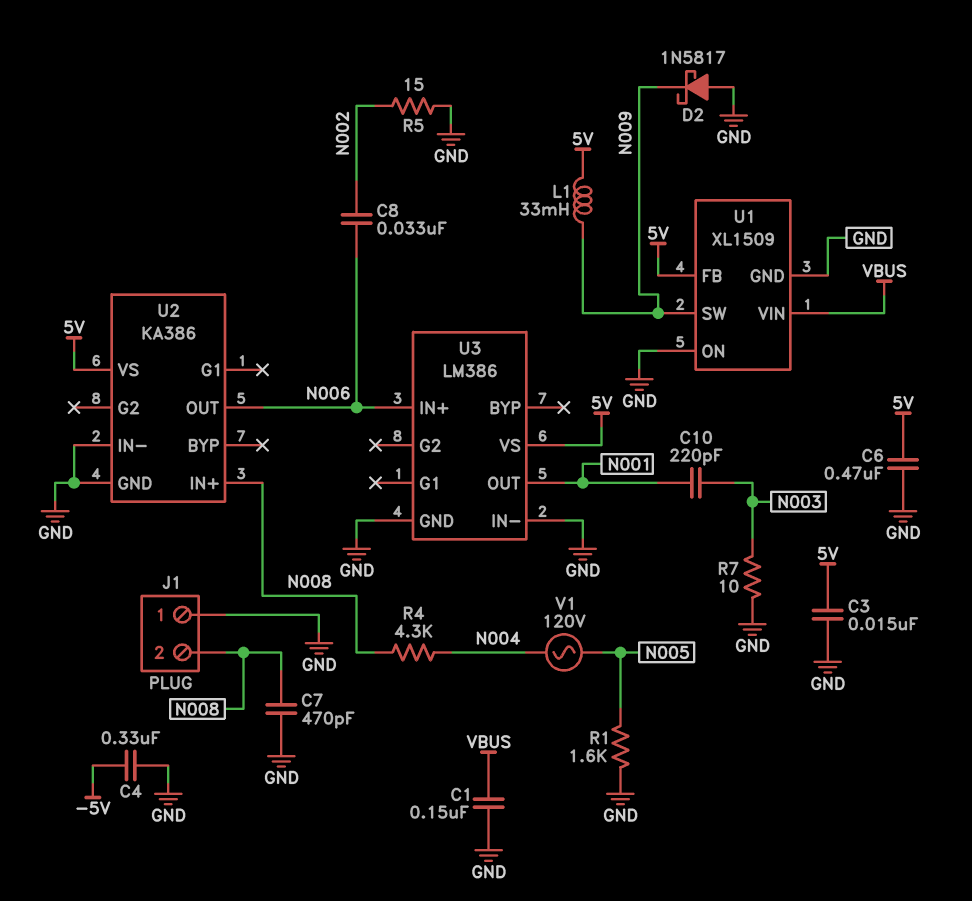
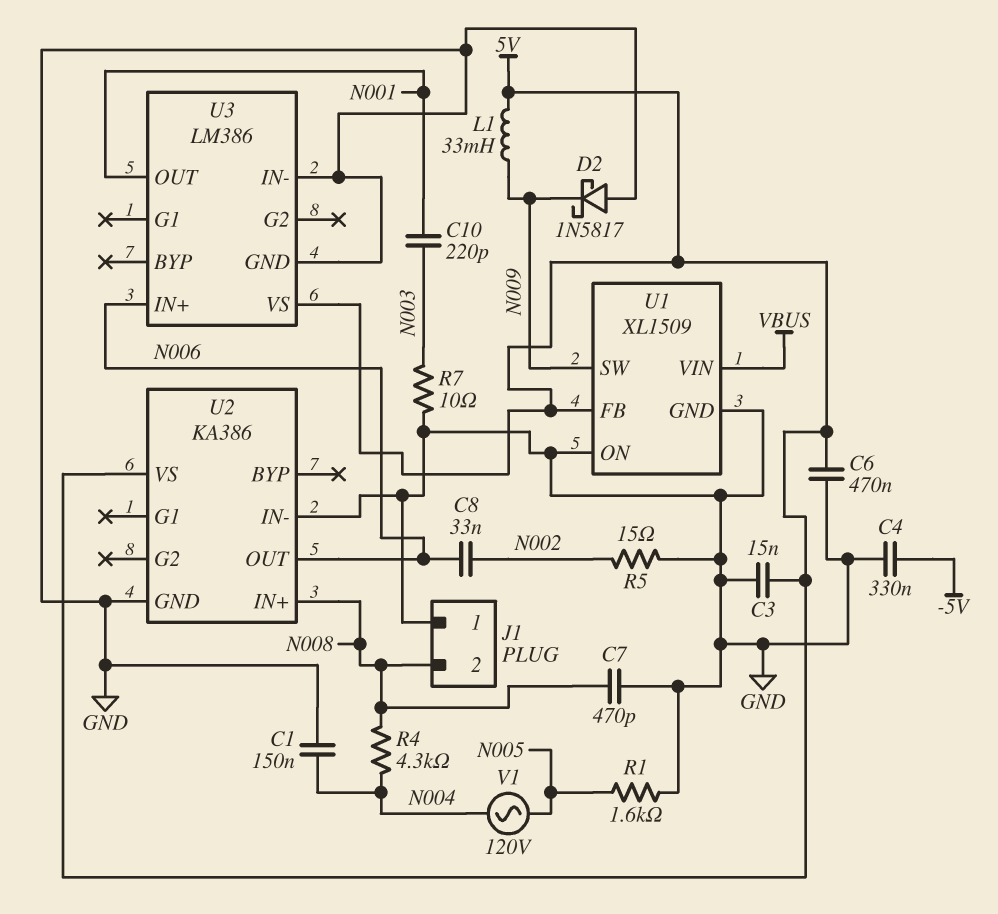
C1: 150nF (GND, VBUS) -> 150nF (GND, N004)

